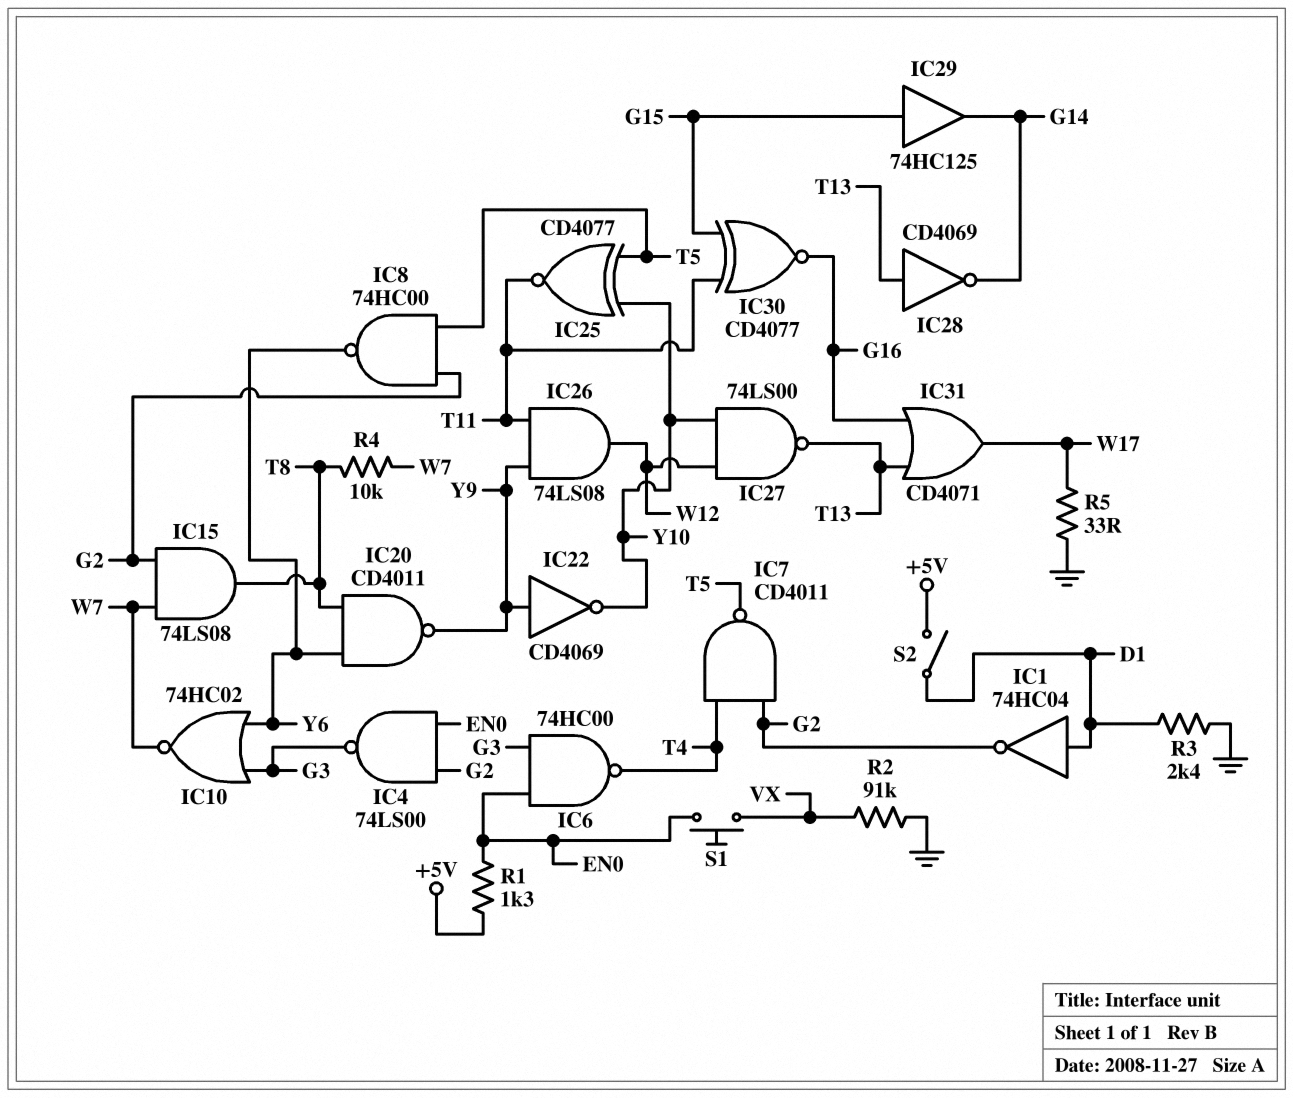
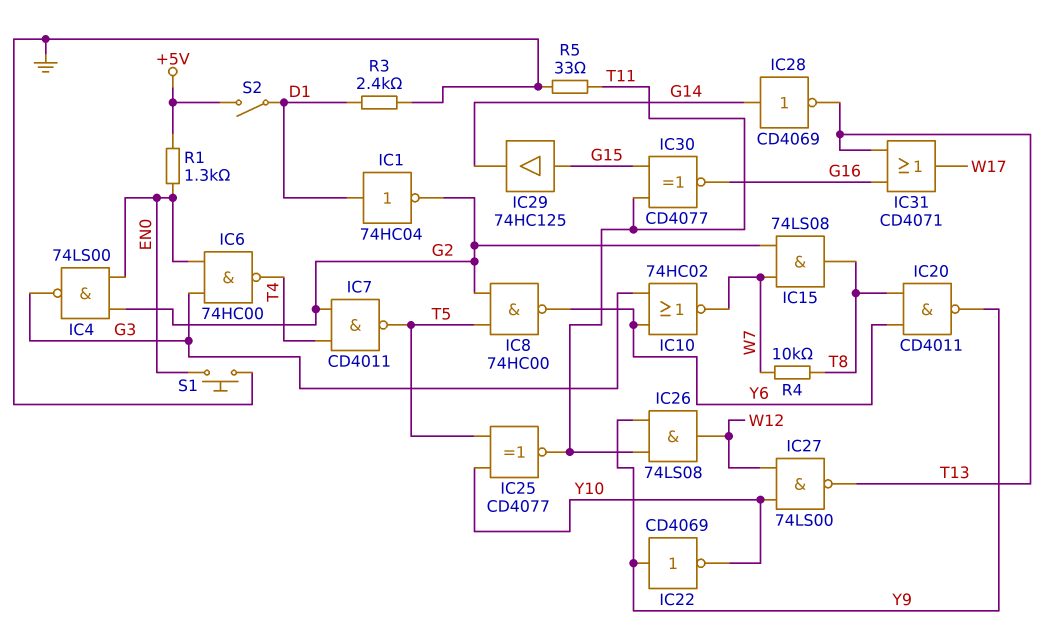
IC28: NOT CD4069 (in T13, out G14) -> NOT CD4069 (in G14, out T13)
R2: 91k (GND, VX) -> none
R5: 33 (GND, W17) -> 33 (GND, T11)
S1: button (EN0, VX) -> button (EN0, GND)

